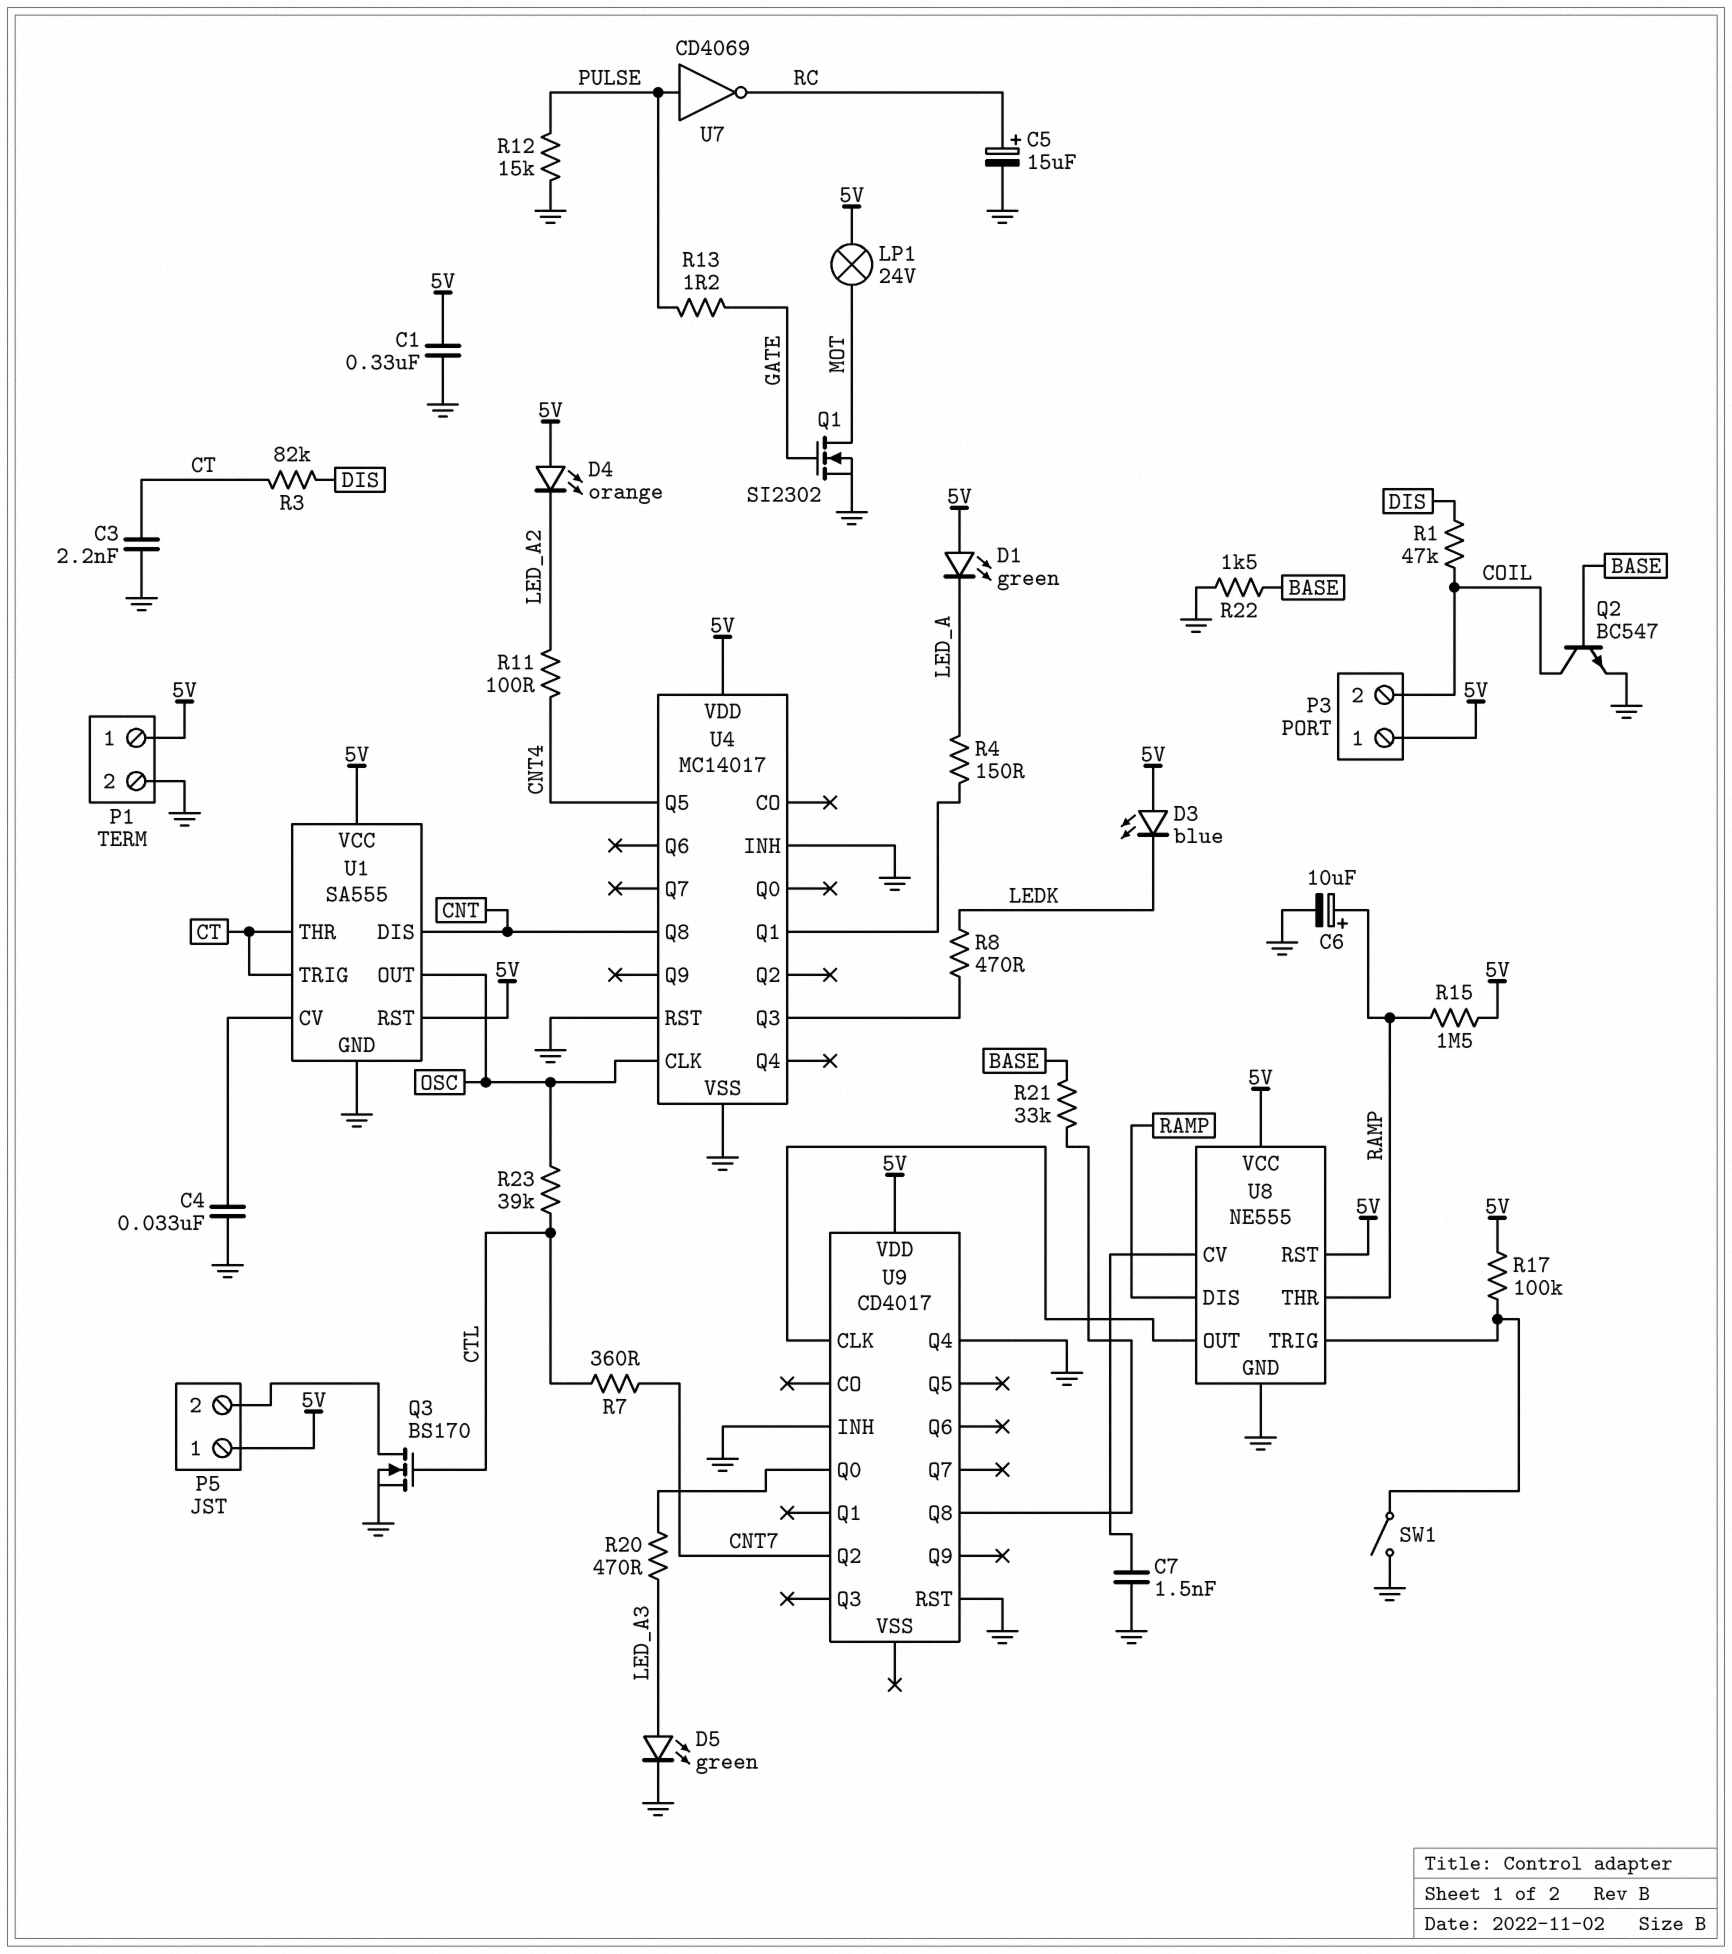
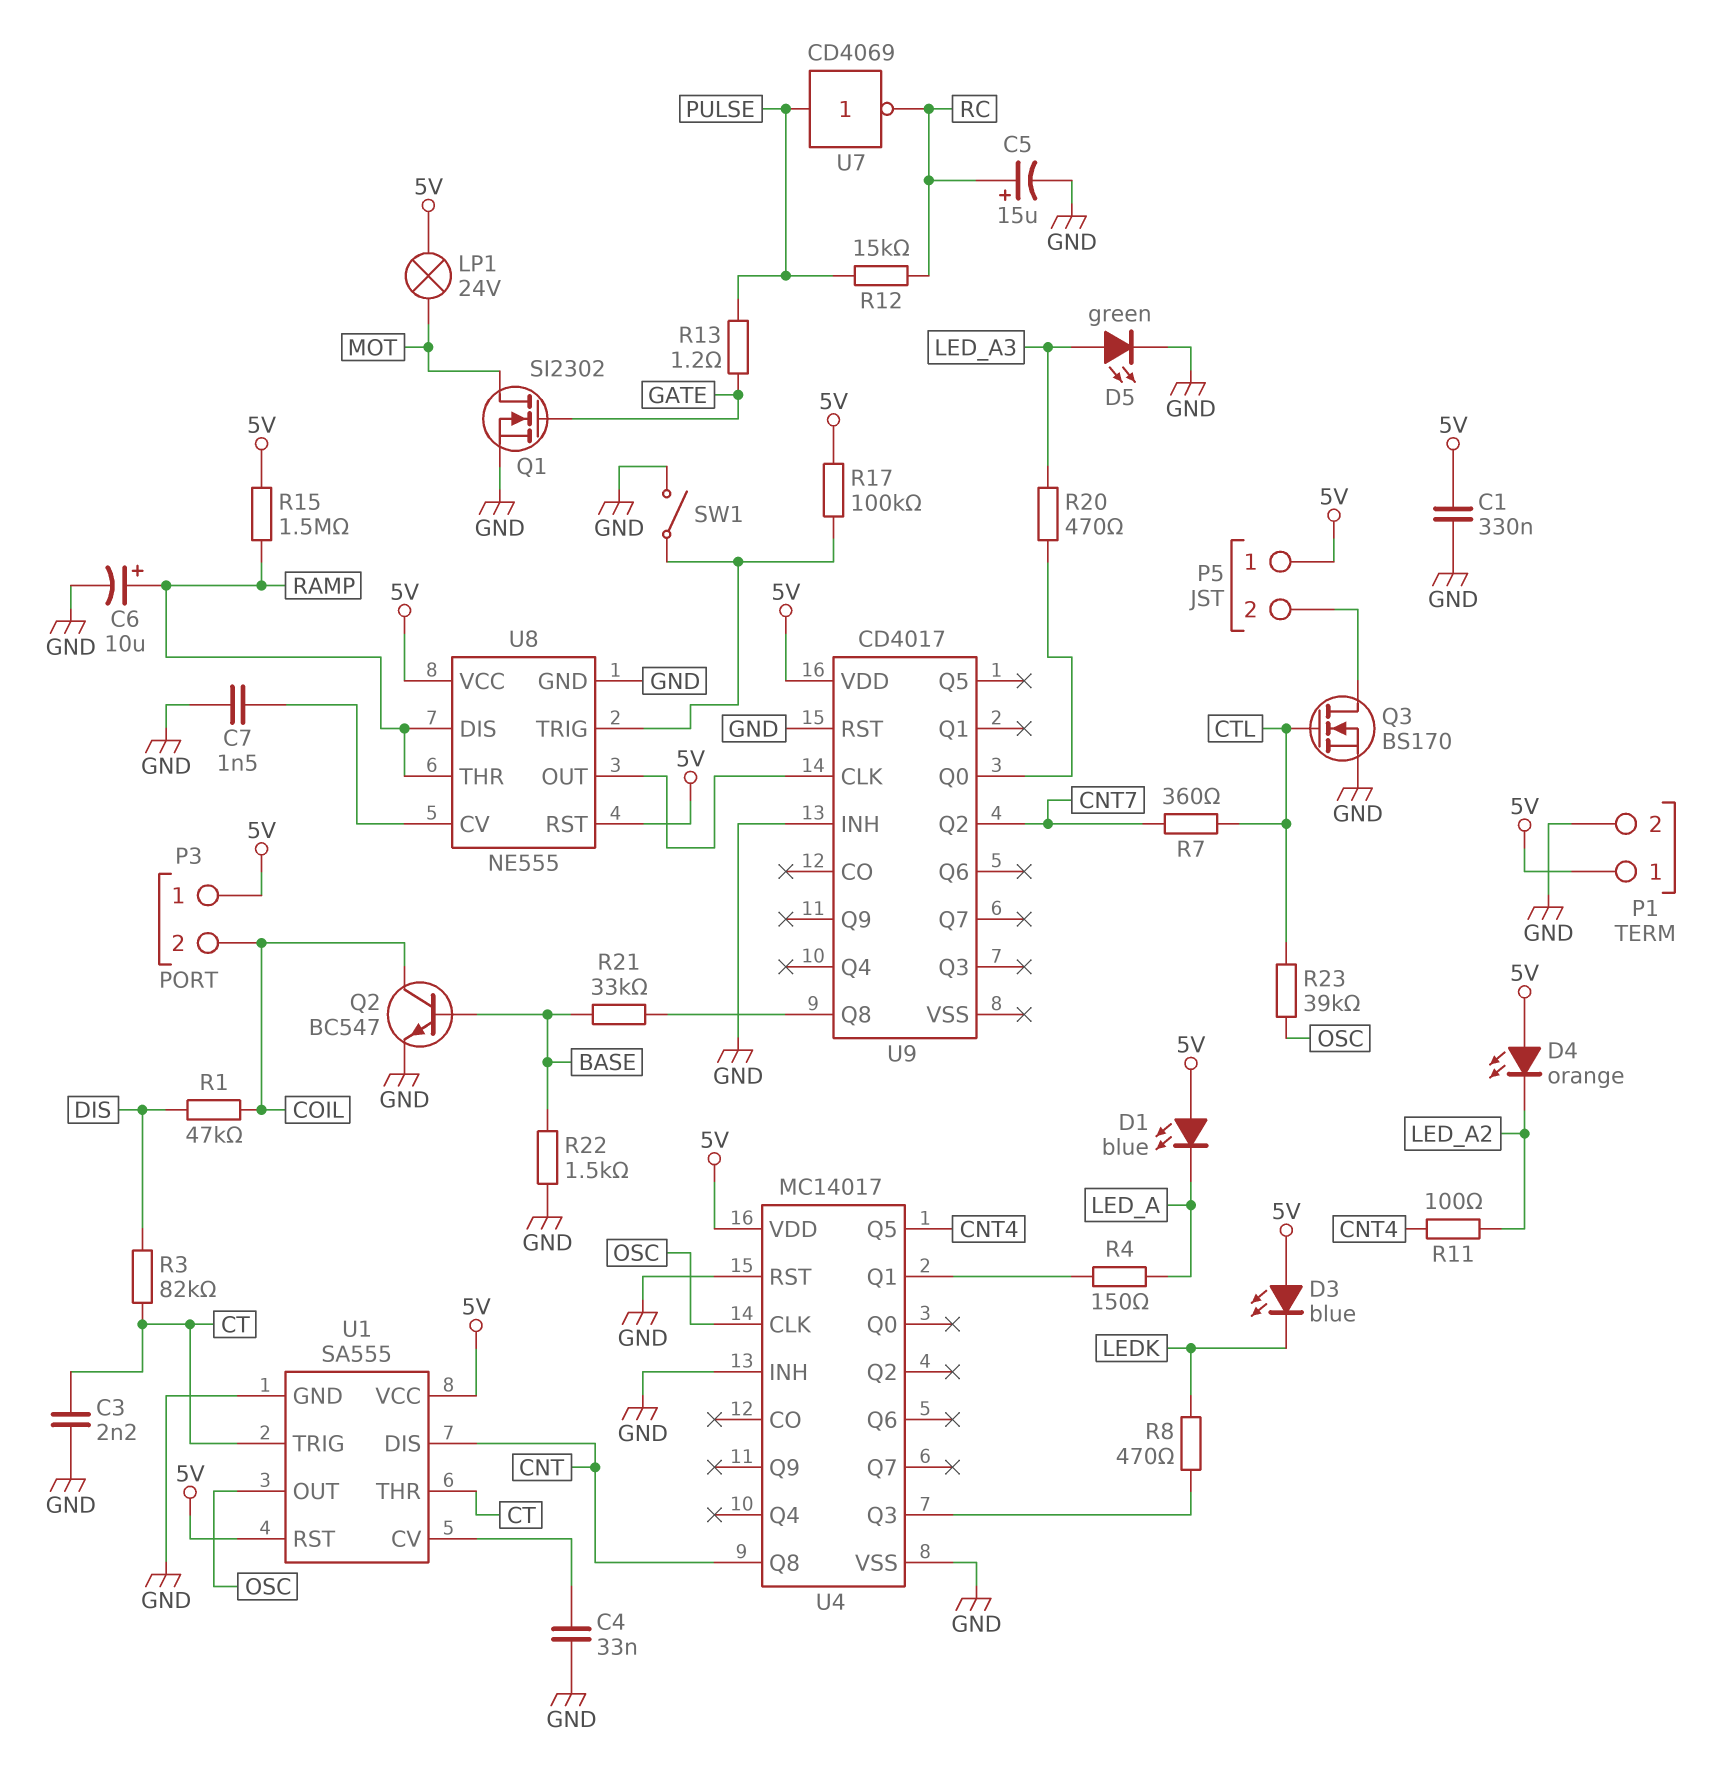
D1: LED green (A 5V, K LED_A) -> LED blue (A 5V, K LED_A)
R12: 15k (GND, PULSE) -> 15k (PULSE, RC)
U9 pin Q4: GND -> none

